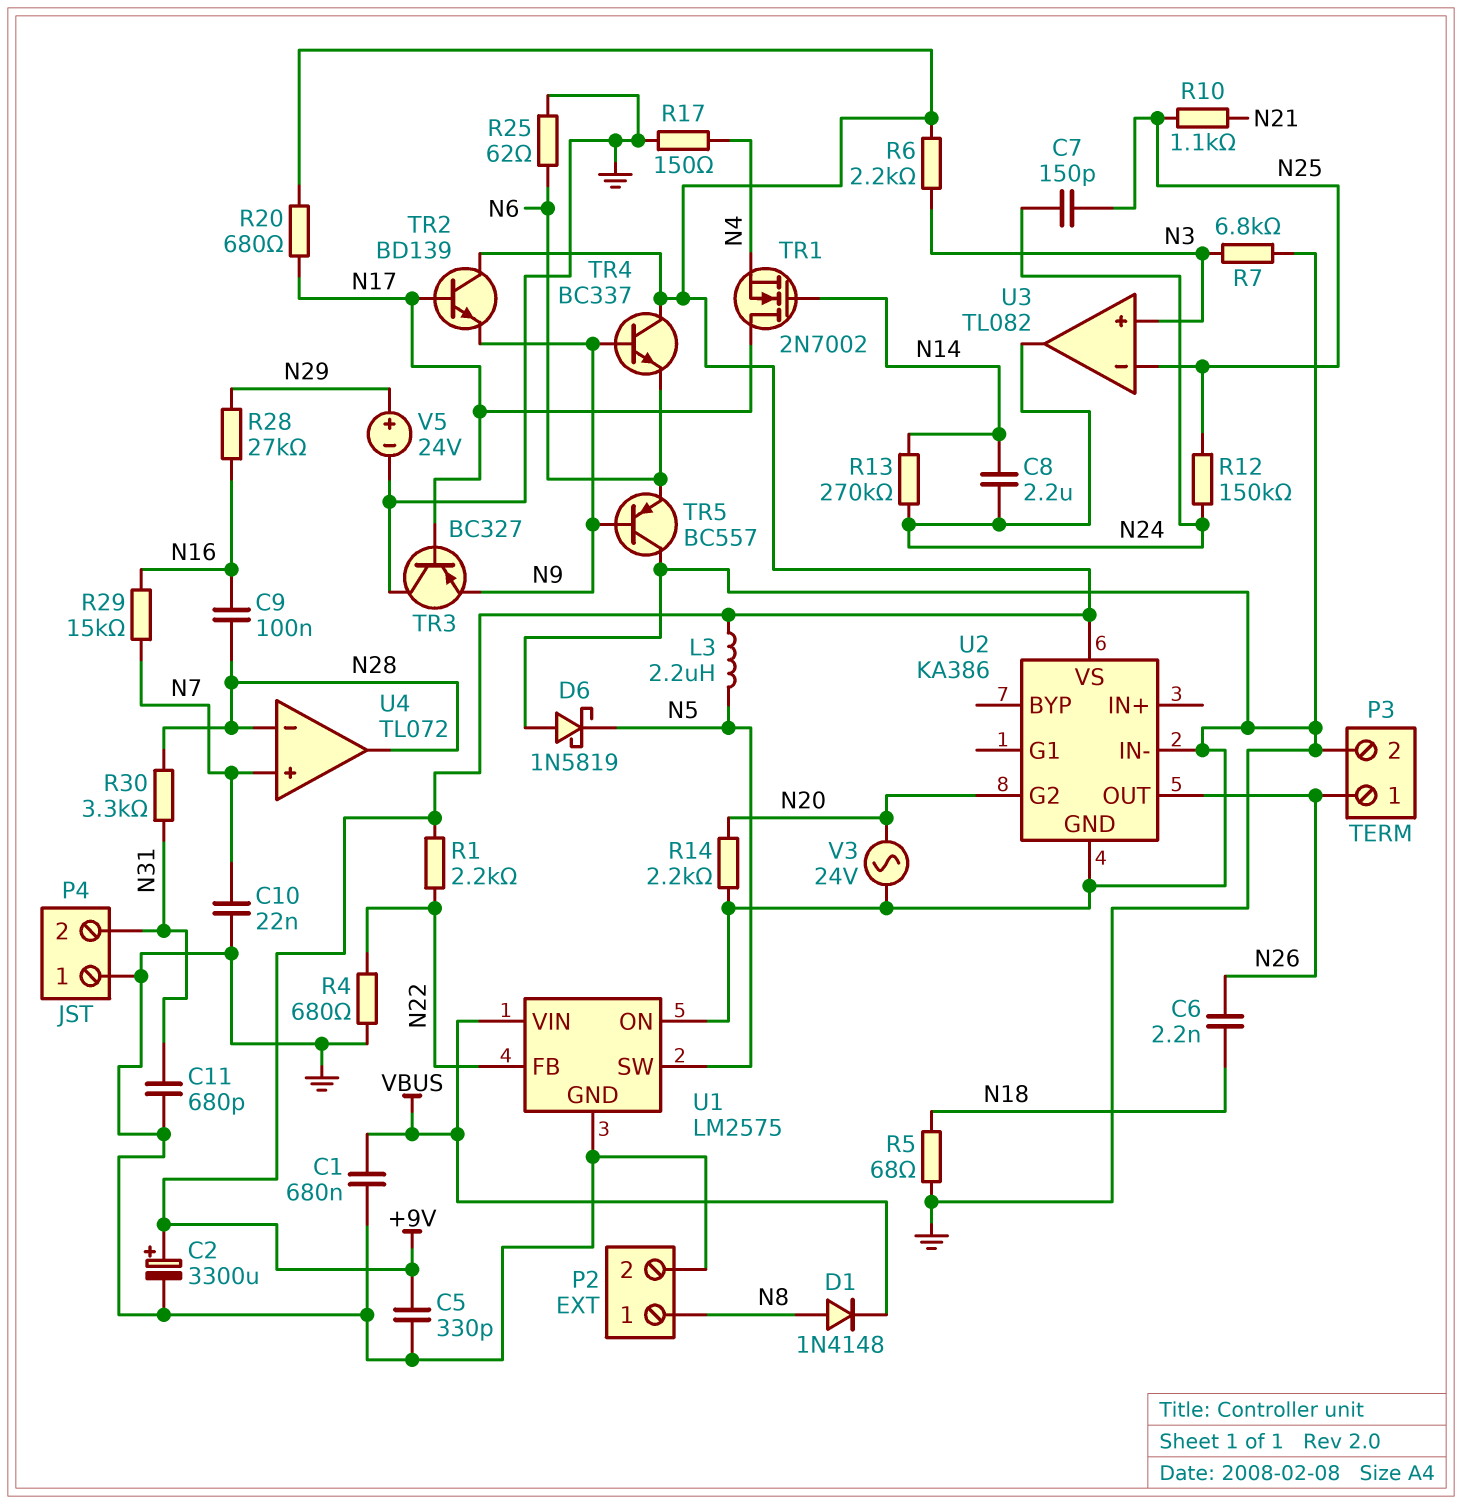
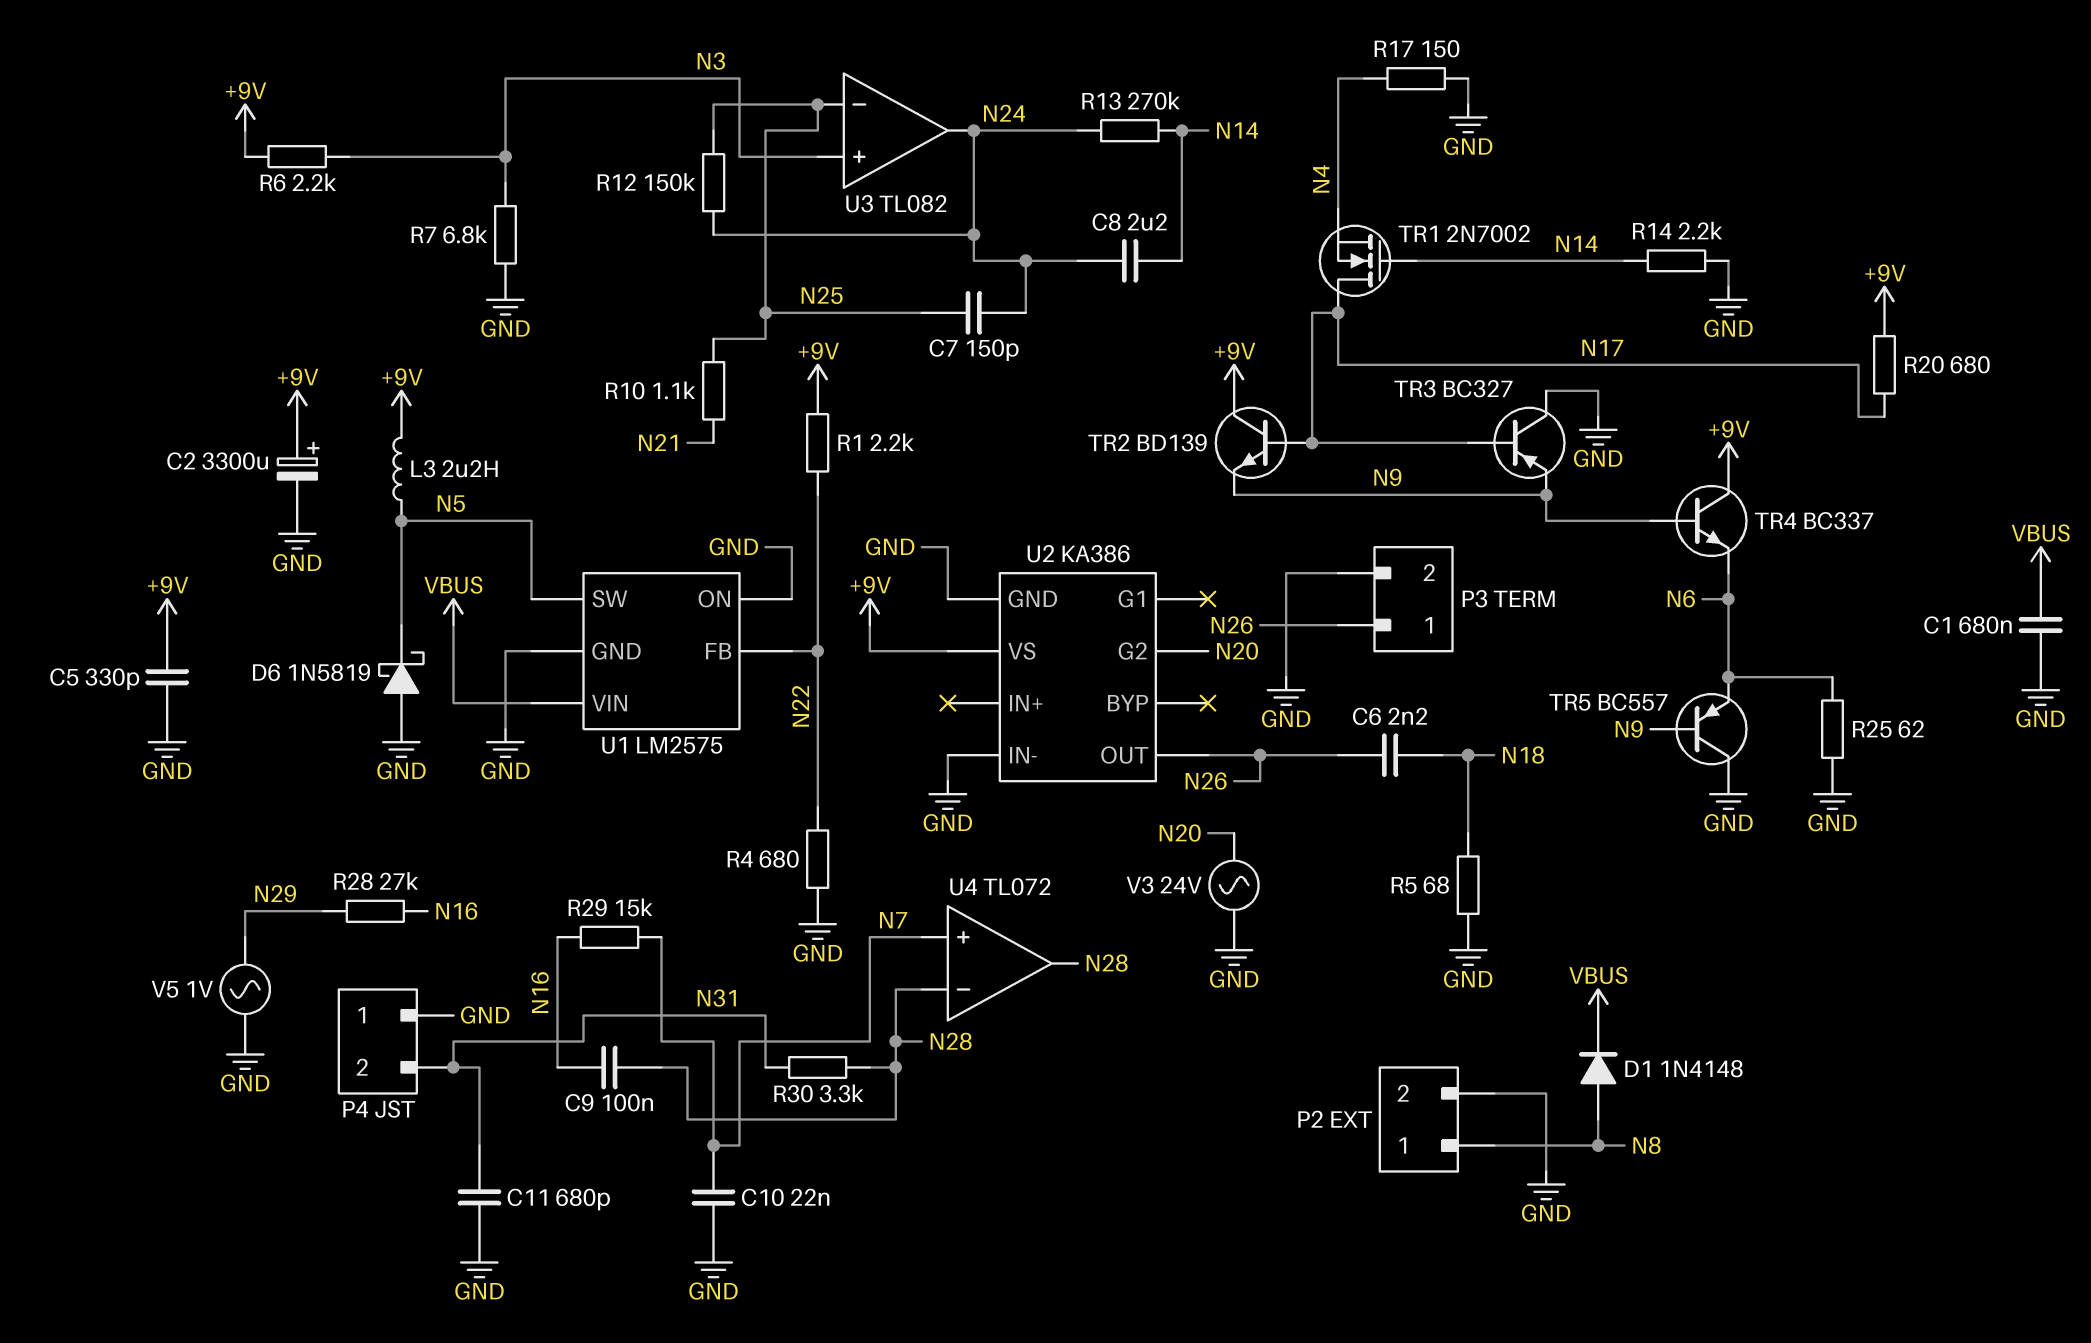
R14: 2.2k (GND, N20) -> 2.2k (GND, N14)
V5: 24V (plus N29, minus GND) -> AC 1V (GND, N29)

